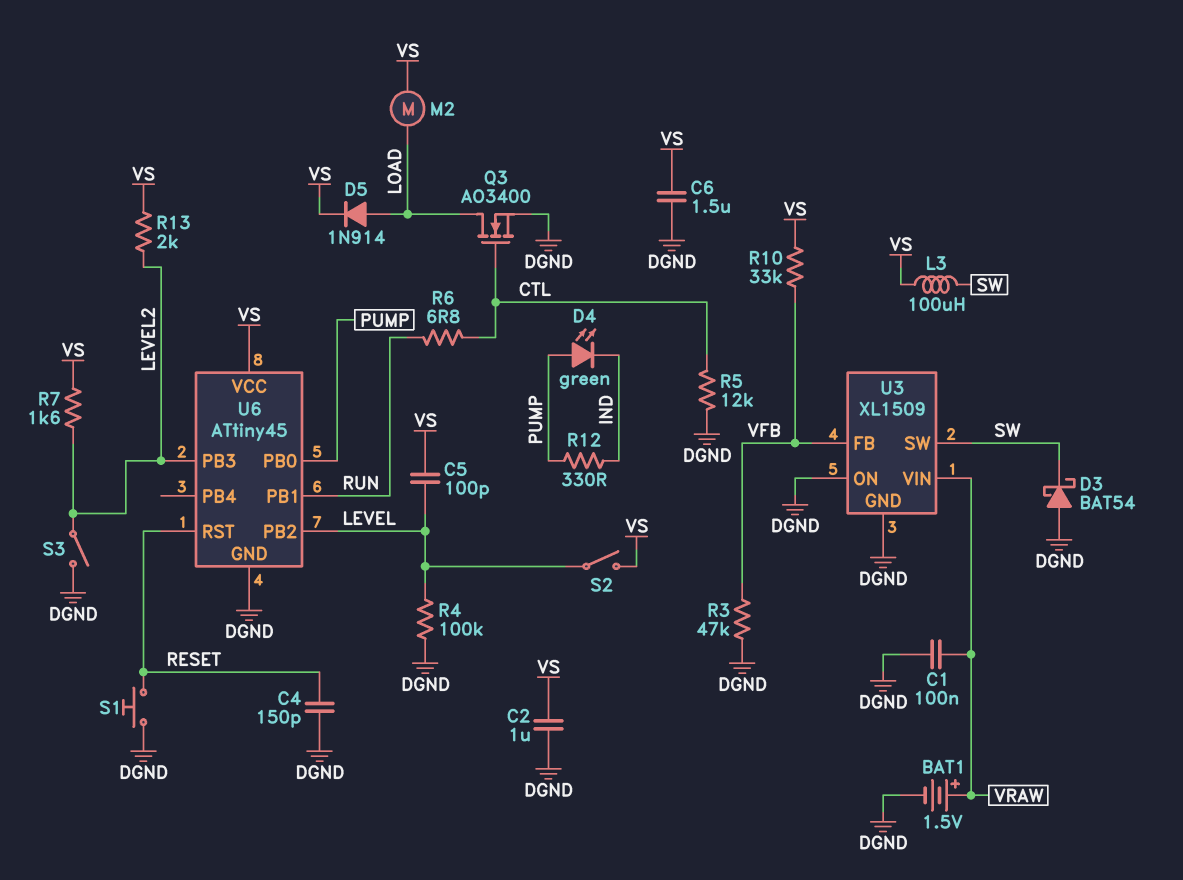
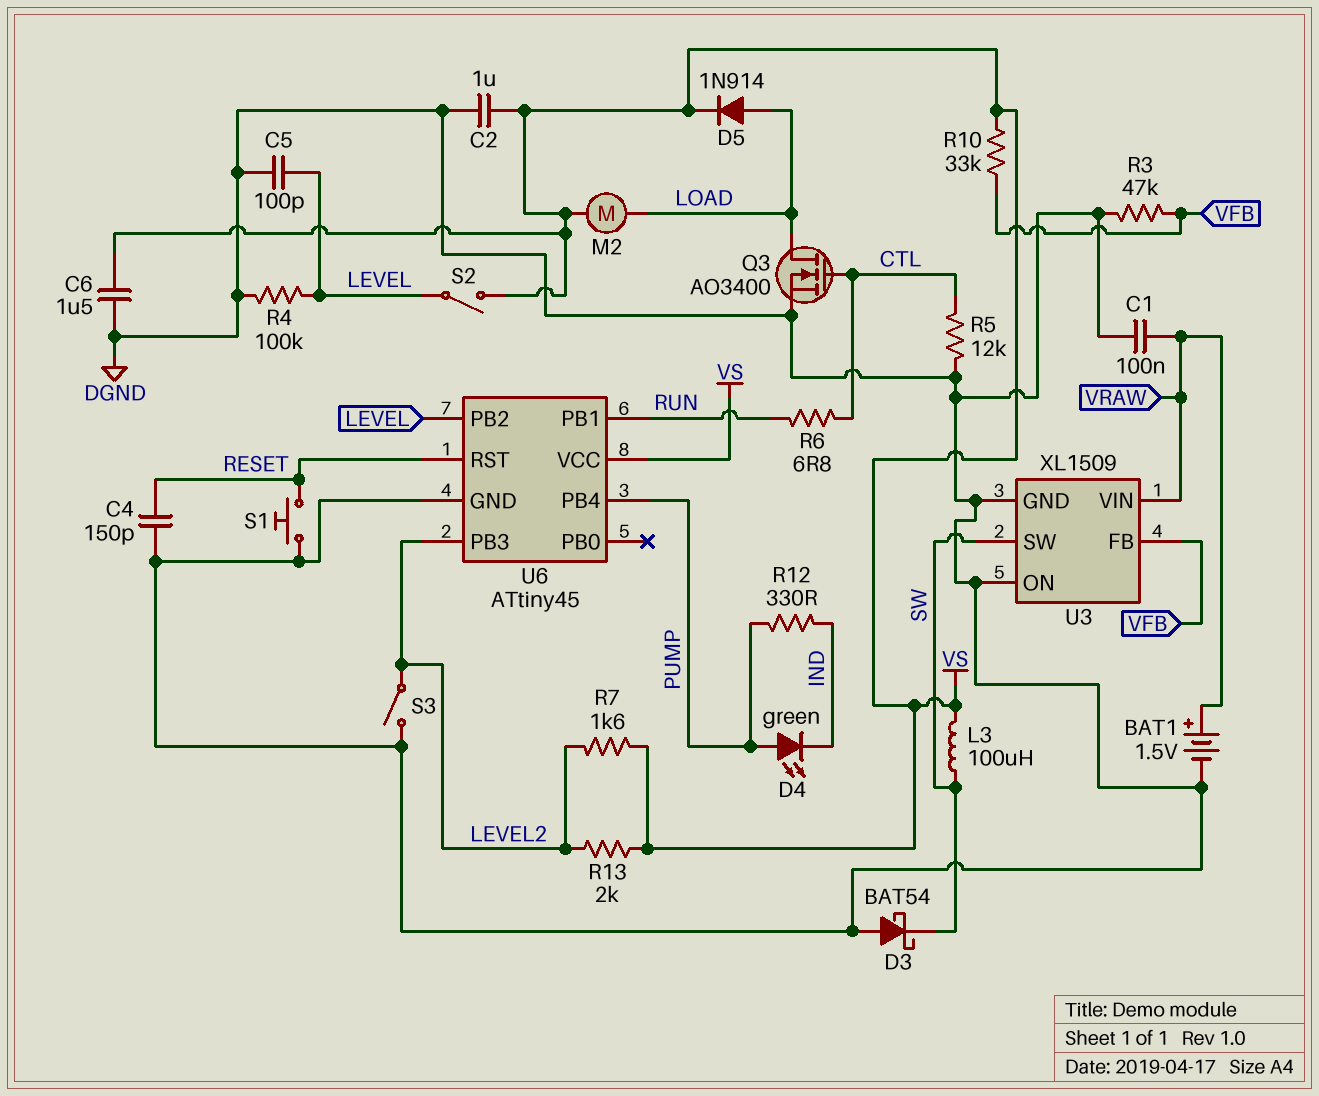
C5: 100pF (LEVEL, VS) -> 100pF (DGND, LEVEL)
U6 pin PB0: PUMP -> none
U6 pin PB4: none -> PUMP

